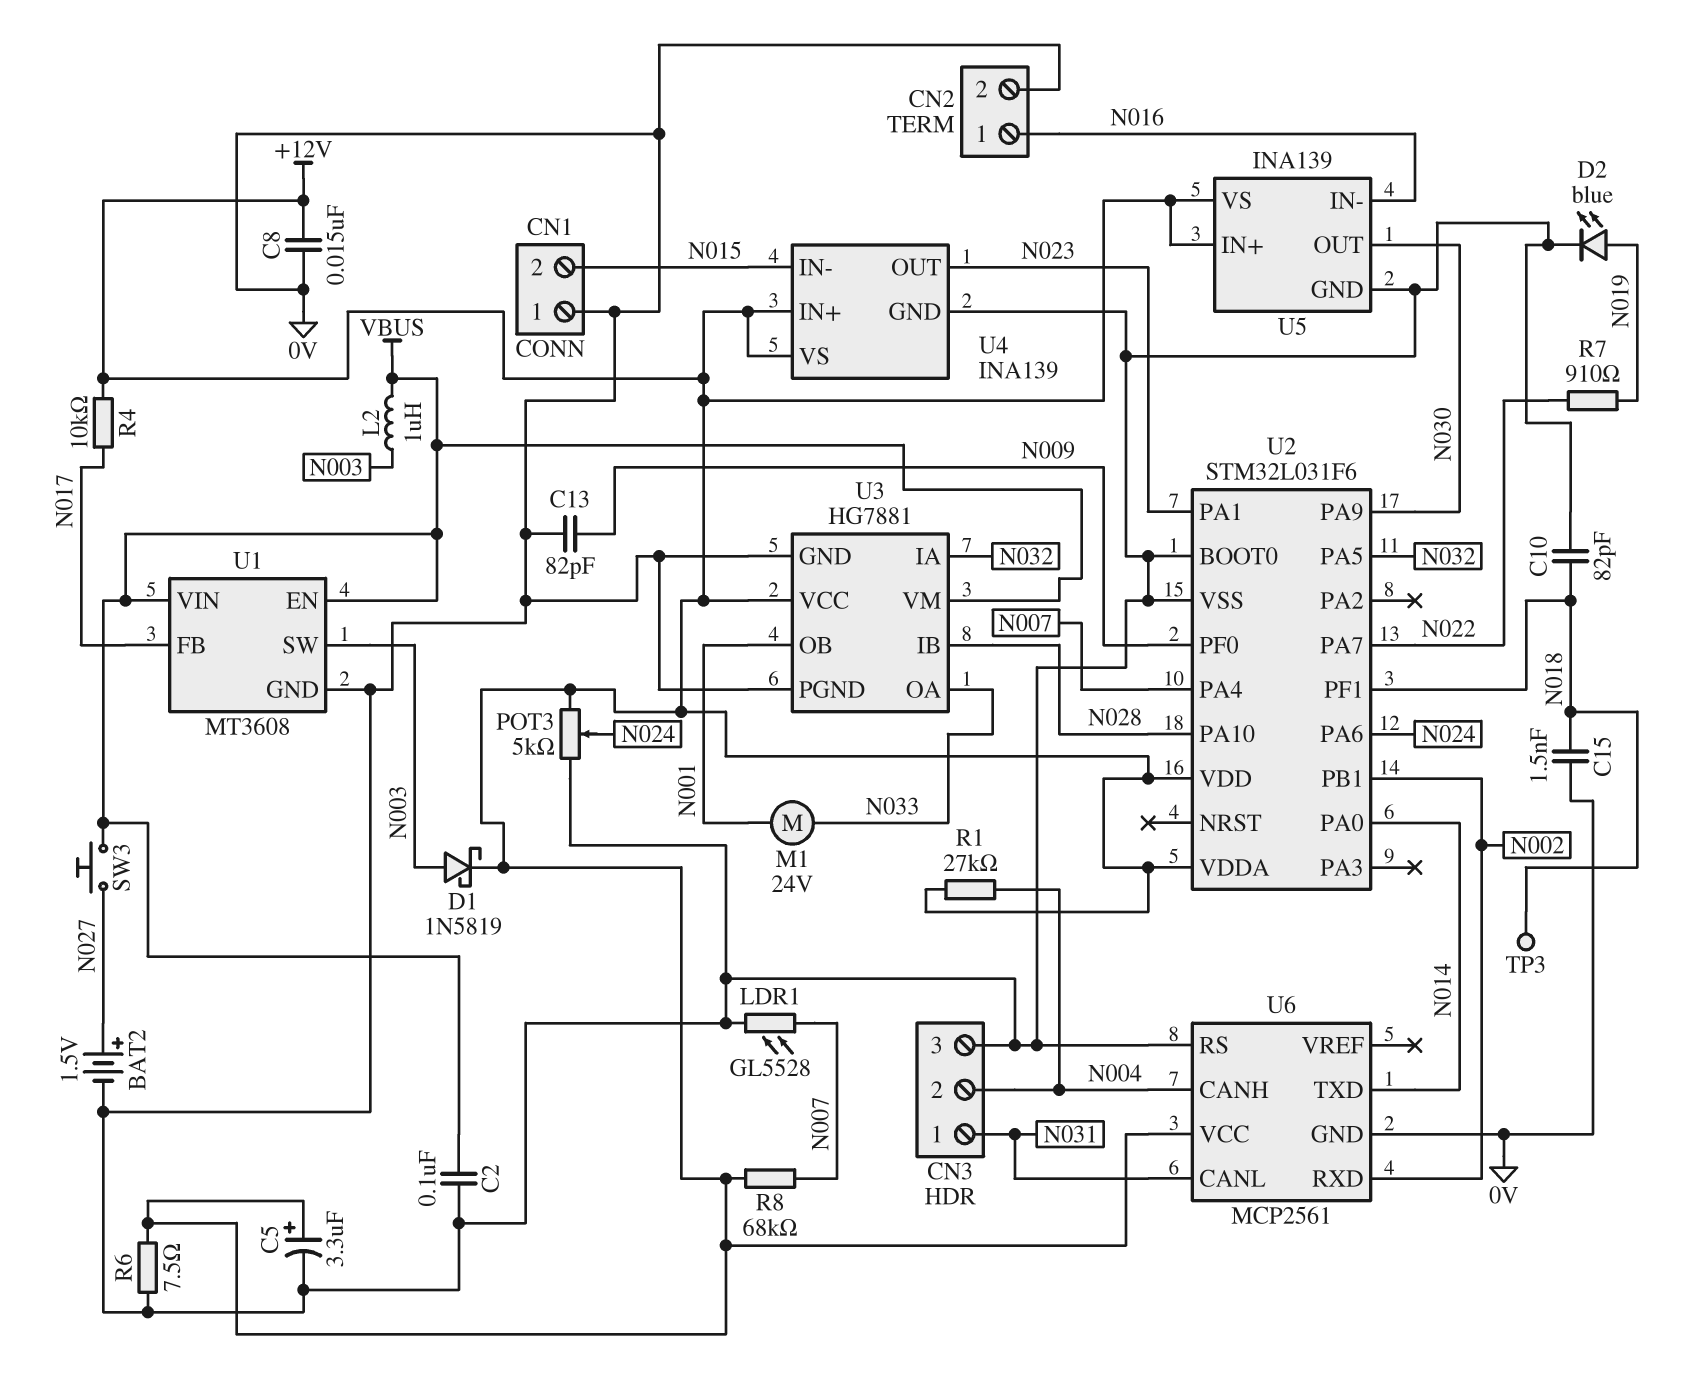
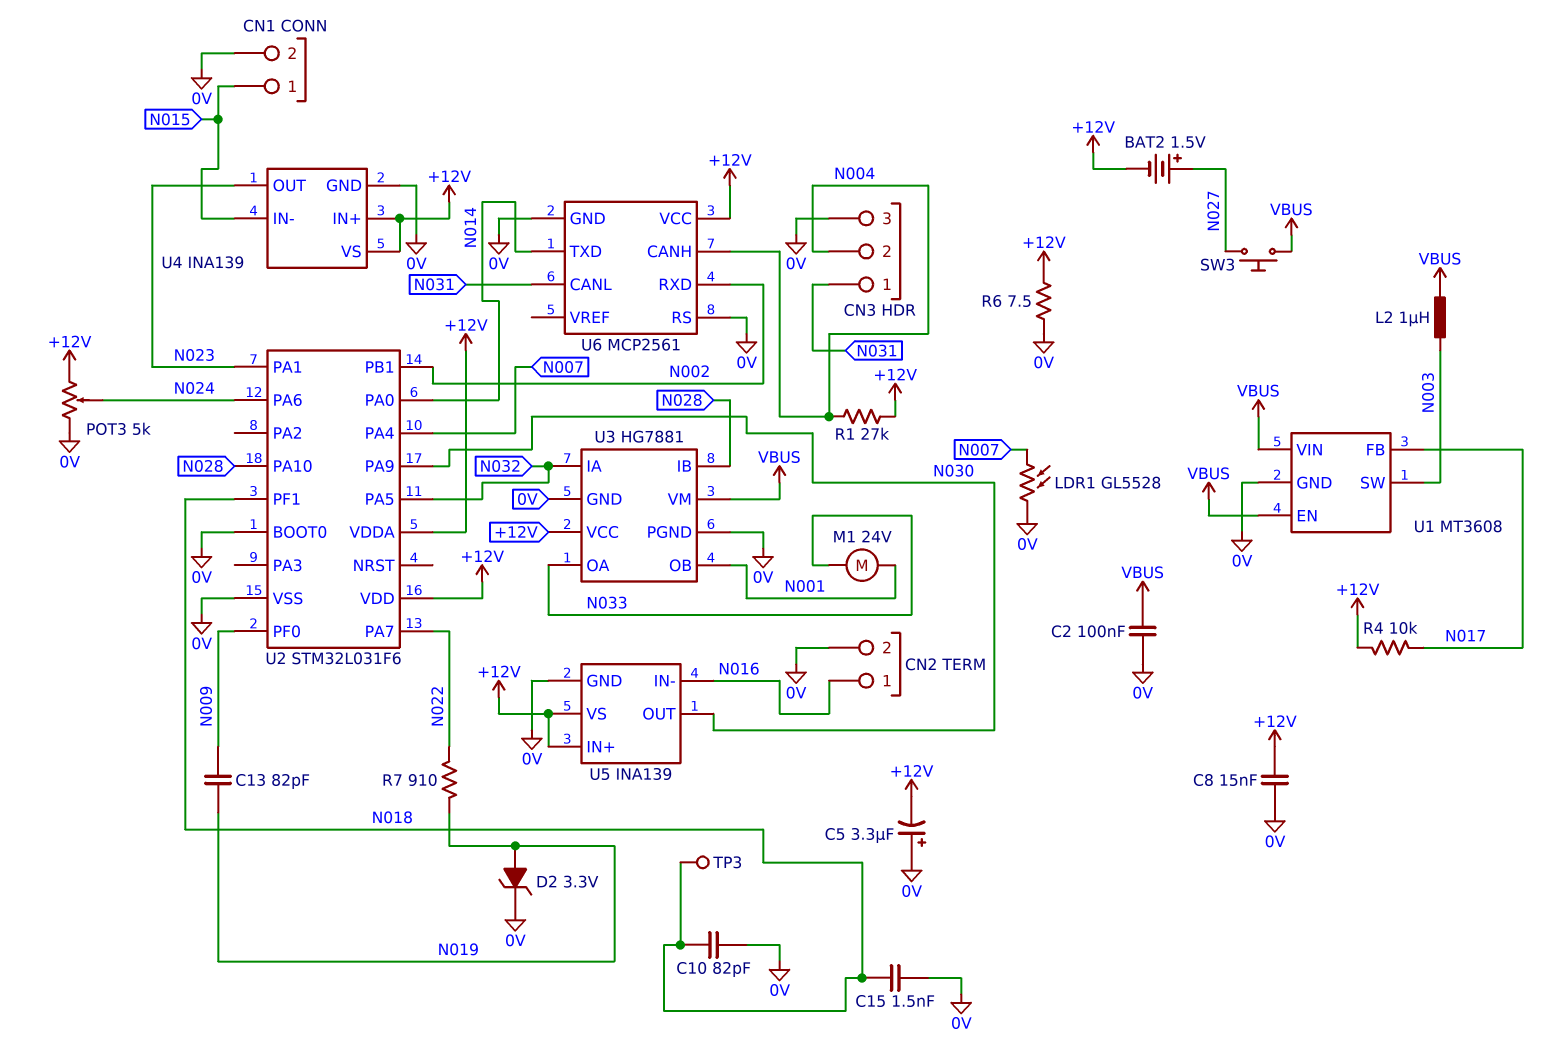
BAT2: 1.5V (plus N027, minus 0V) -> 1.5V (plus N027, minus +12V)
C5: 3.3uF (plus +12V, minus 0V) -> 3.3uF (plus 0V, minus +12V)
C13: 82pF (0V, N009) -> 82pF (N009, N019)
CN1 pin 1: 0V -> N015
CN1 pin 2: N015 -> 0V
D1: schottky 1N5819 (A N003, K +12V) -> none
D2: LED blue (A N019, K 0V) -> zener 3.3V (A N019, K 0V)
R8: 68k (+12V, N007) -> none

